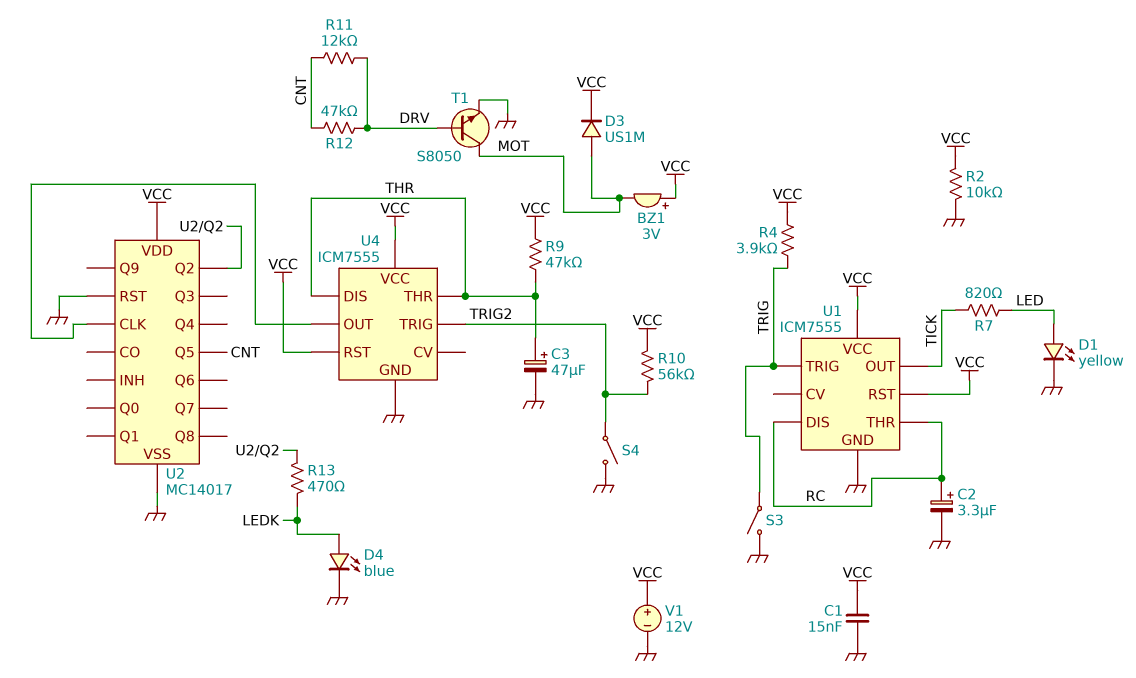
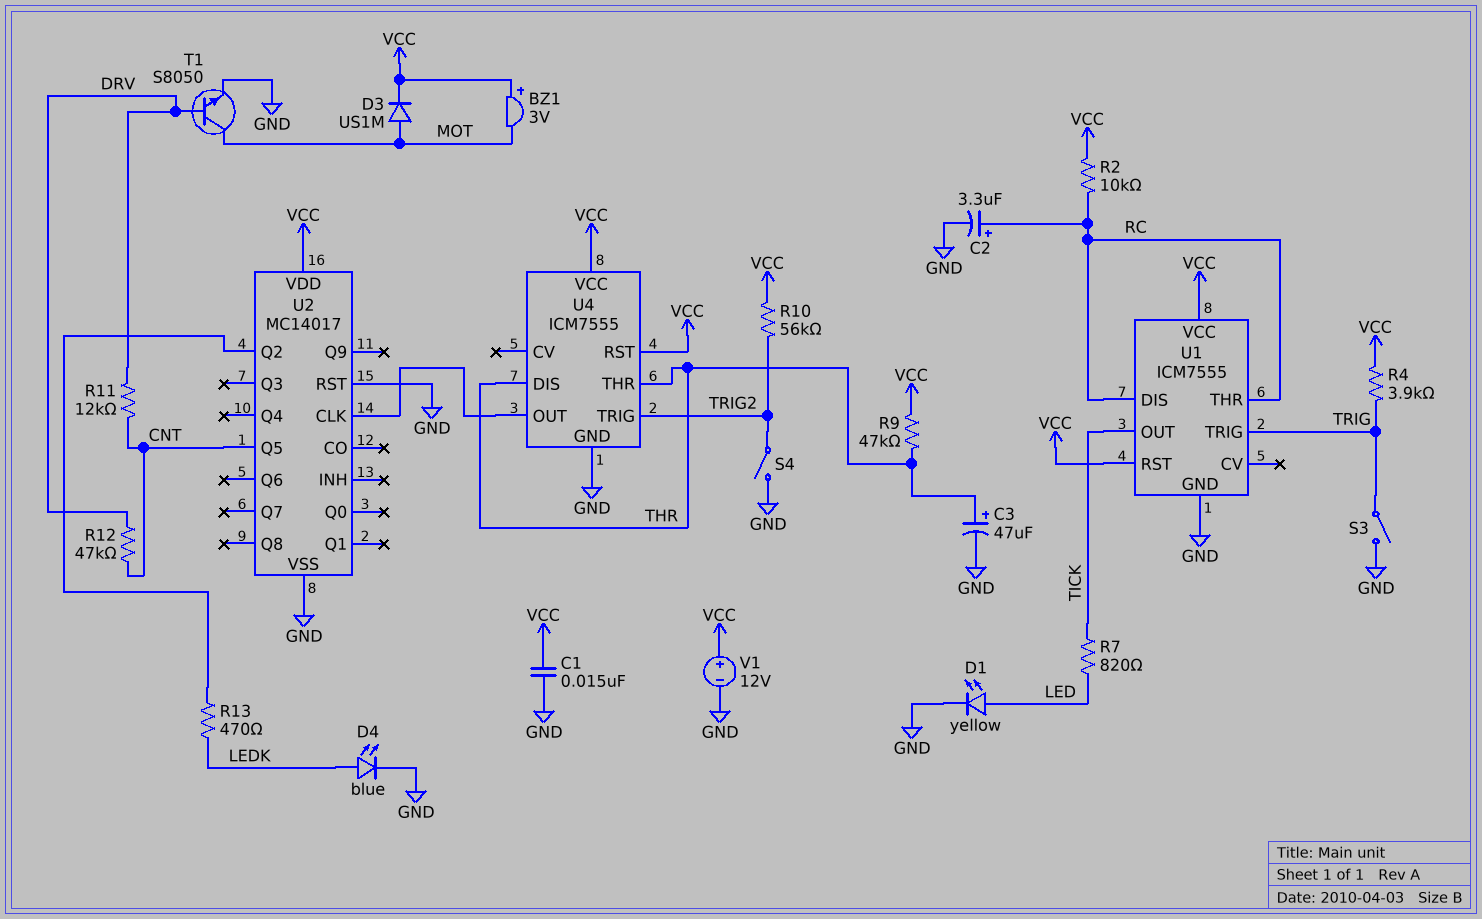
R2: 10k (GND, VCC) -> 10k (RC, VCC)

